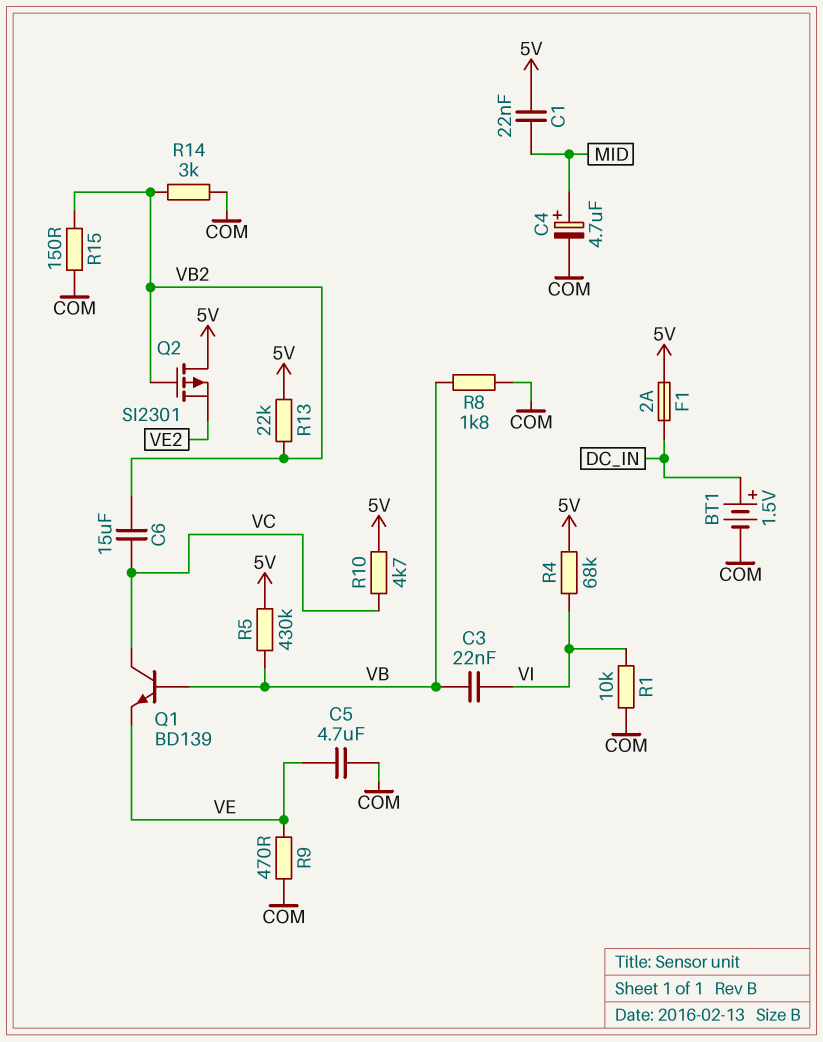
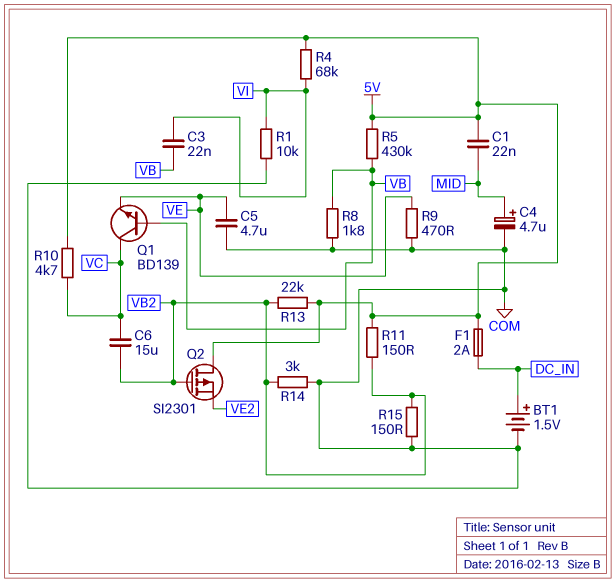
R11: none -> 150 (5V, VB2)

